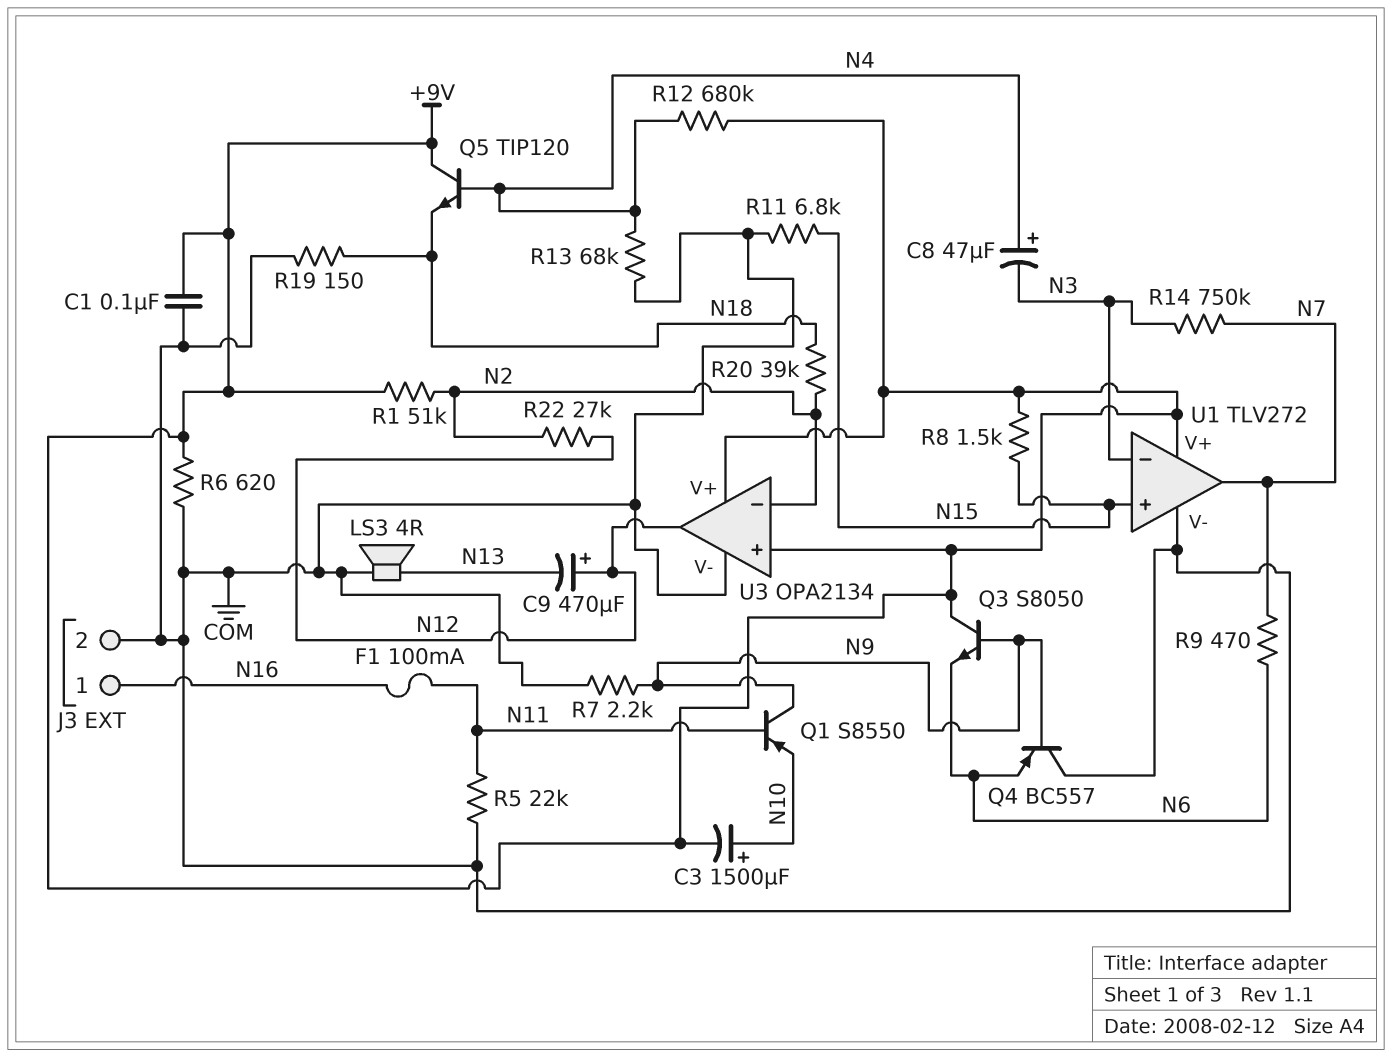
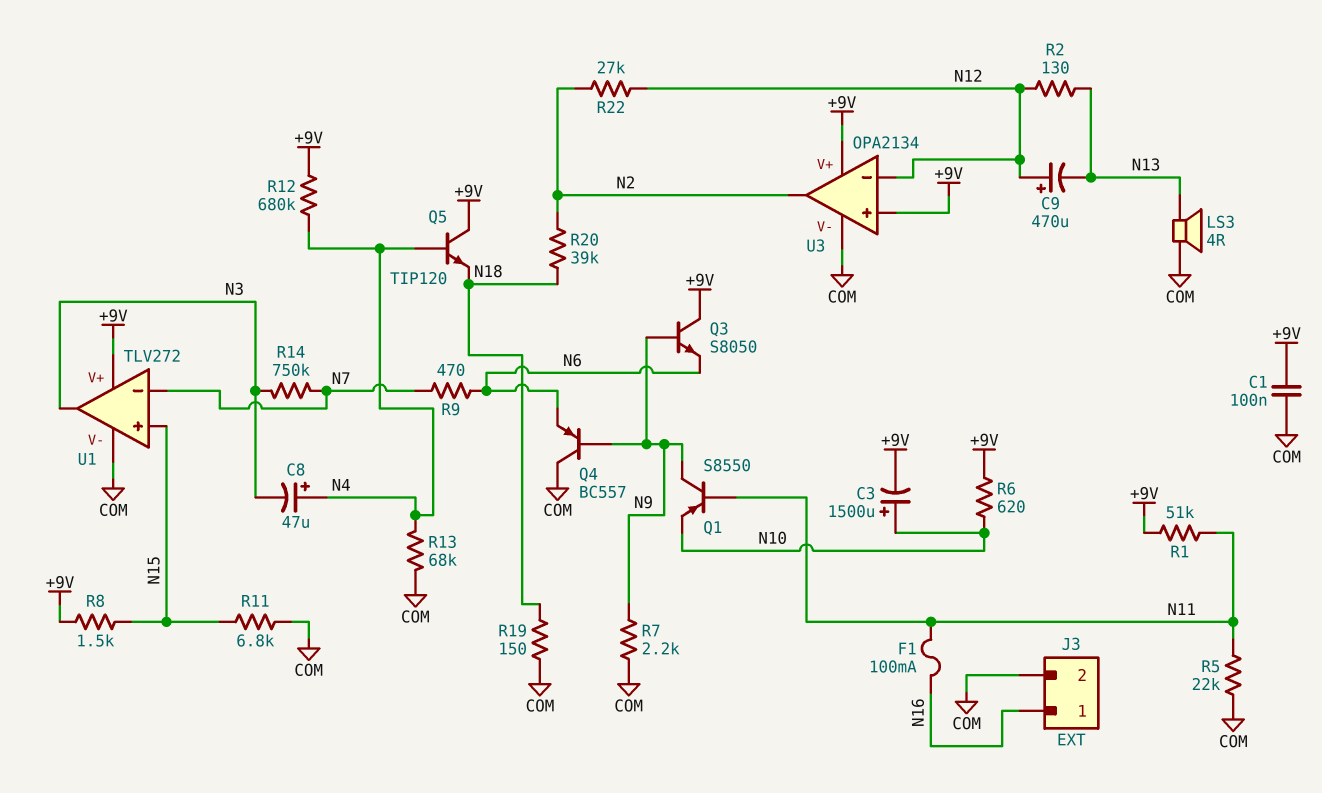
R1: 51k (+9V, N2) -> 51k (+9V, N11)
R2: none -> 130 (N12, N13)
R6: 620 (+9V, COM) -> 620 (+9V, N10)
U1 pin in-: N3 -> N7
U1 pin out: N7 -> N3
U3 pin in-: N2 -> N12
U3 pin out: N12 -> N2

